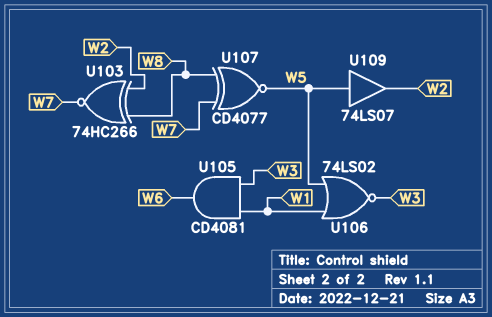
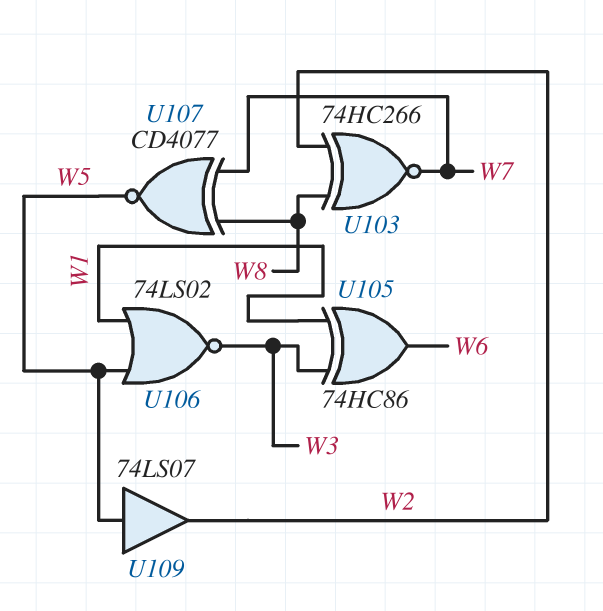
U105: AND CD4081 (in W1, in W3, out W6) -> XOR 74HC86 (in W1, in W3, out W6)

